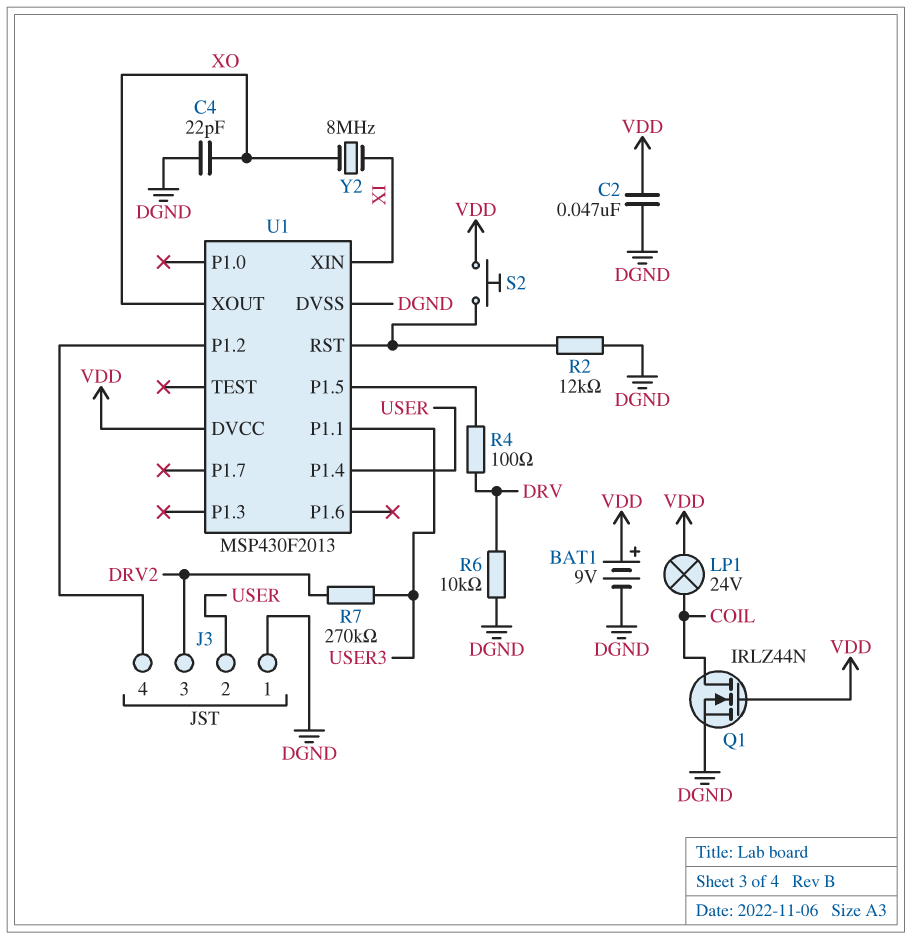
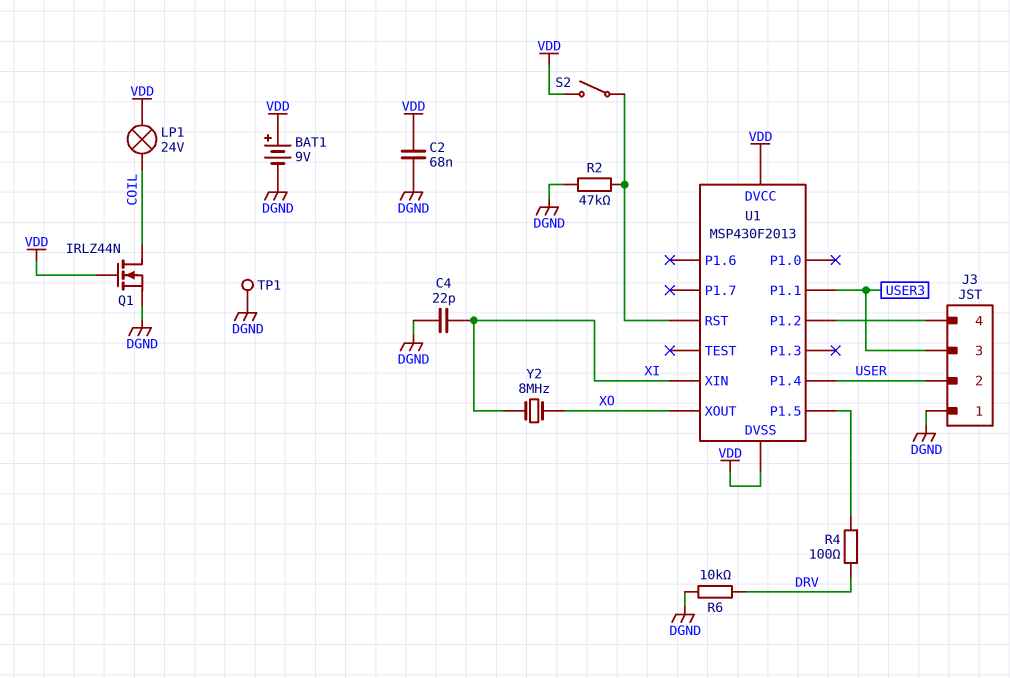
C2: 47nF (DGND, VDD) -> 68nF (DGND, VDD)
C4: 22pF (DGND, XO) -> 22pF (DGND, XI)
J3 pin 3: DRV2 -> USER3
R2: 12k (DGND, U1/RST) -> 47k (DGND, U1/RST)
R7: 270k (DRV2, USER3) -> none
S2: button (U1/RST, VDD) -> switch (U1/RST, VDD)
TP1: none -> test point (DGND)
U1 pin DVSS: DGND -> VDD

